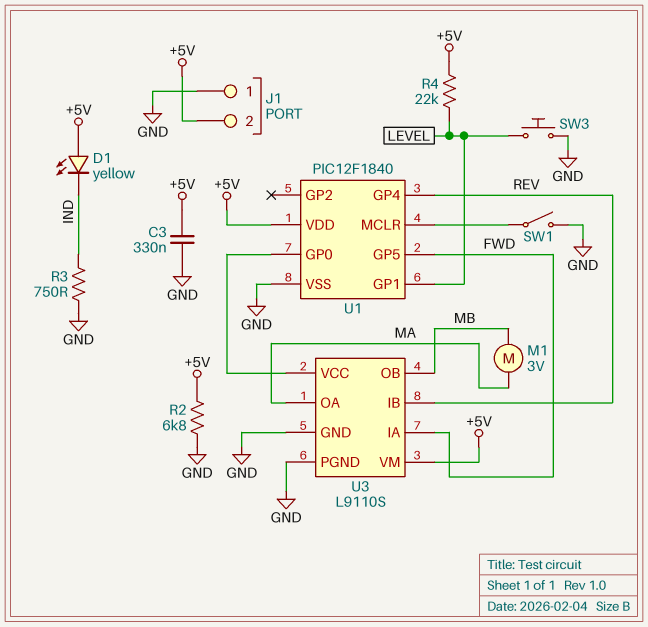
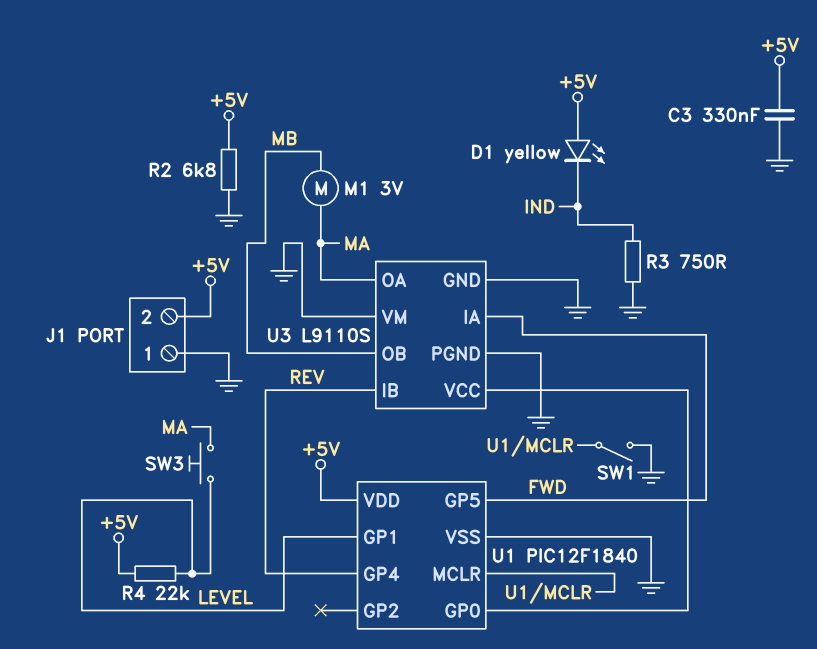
SW3: button (GND, LEVEL) -> button (LEVEL, MA)
U3 pin VM: +5V -> GND

